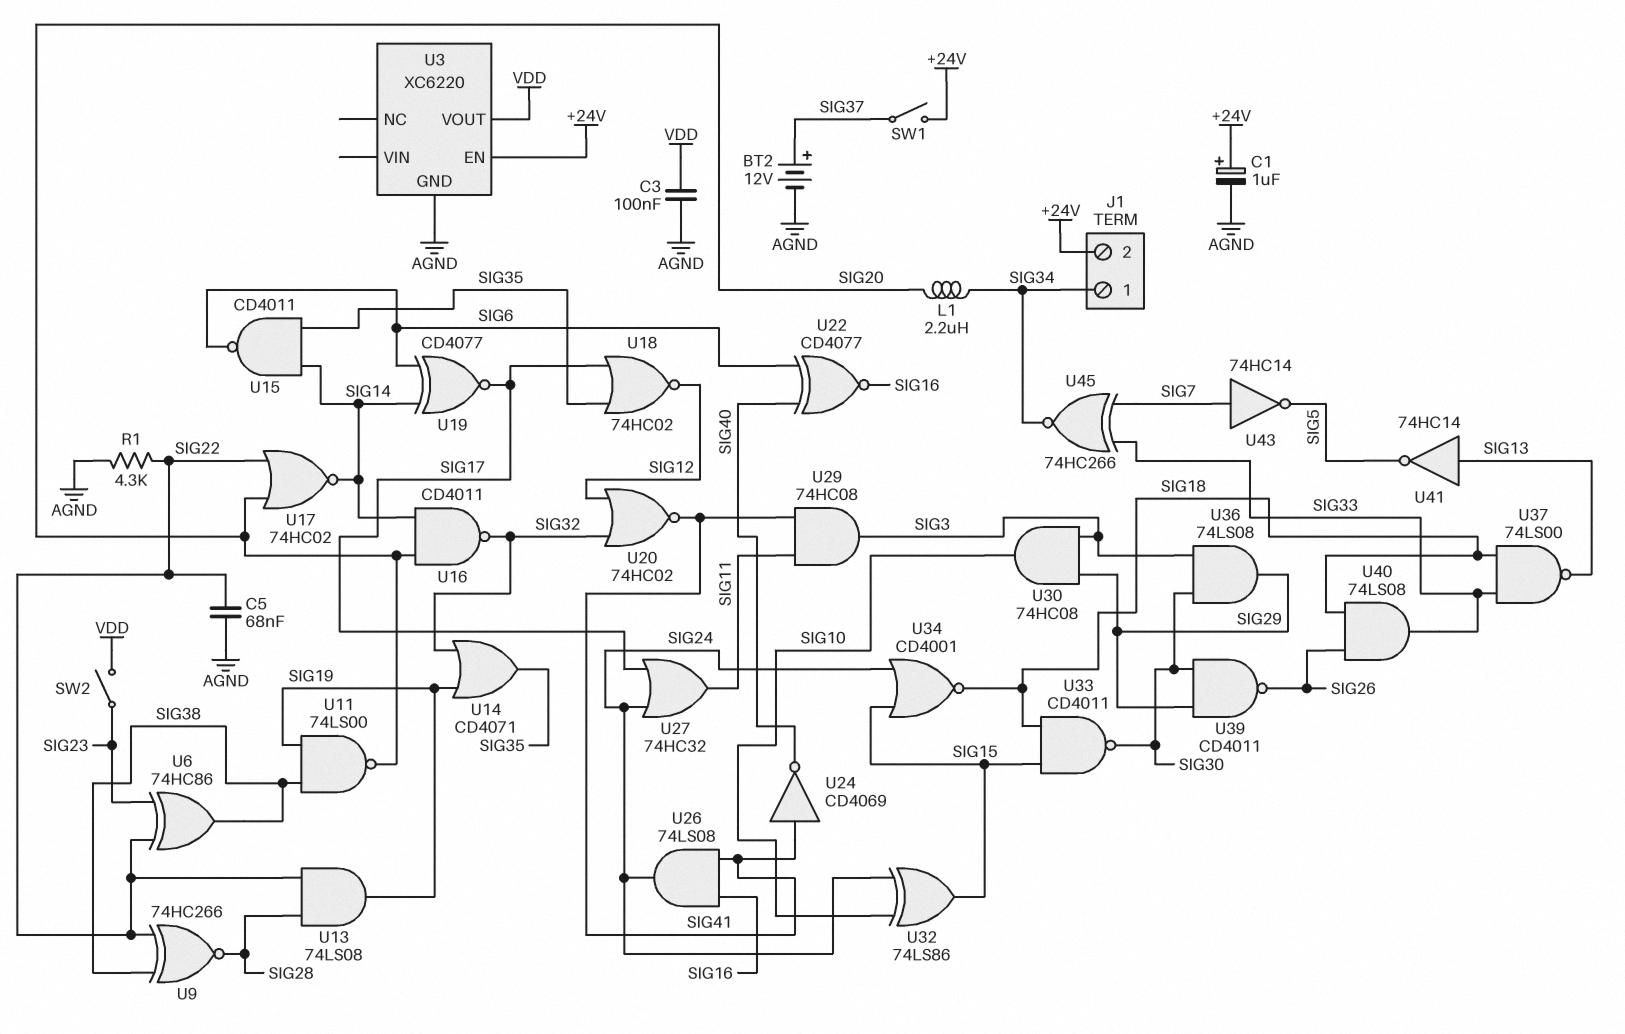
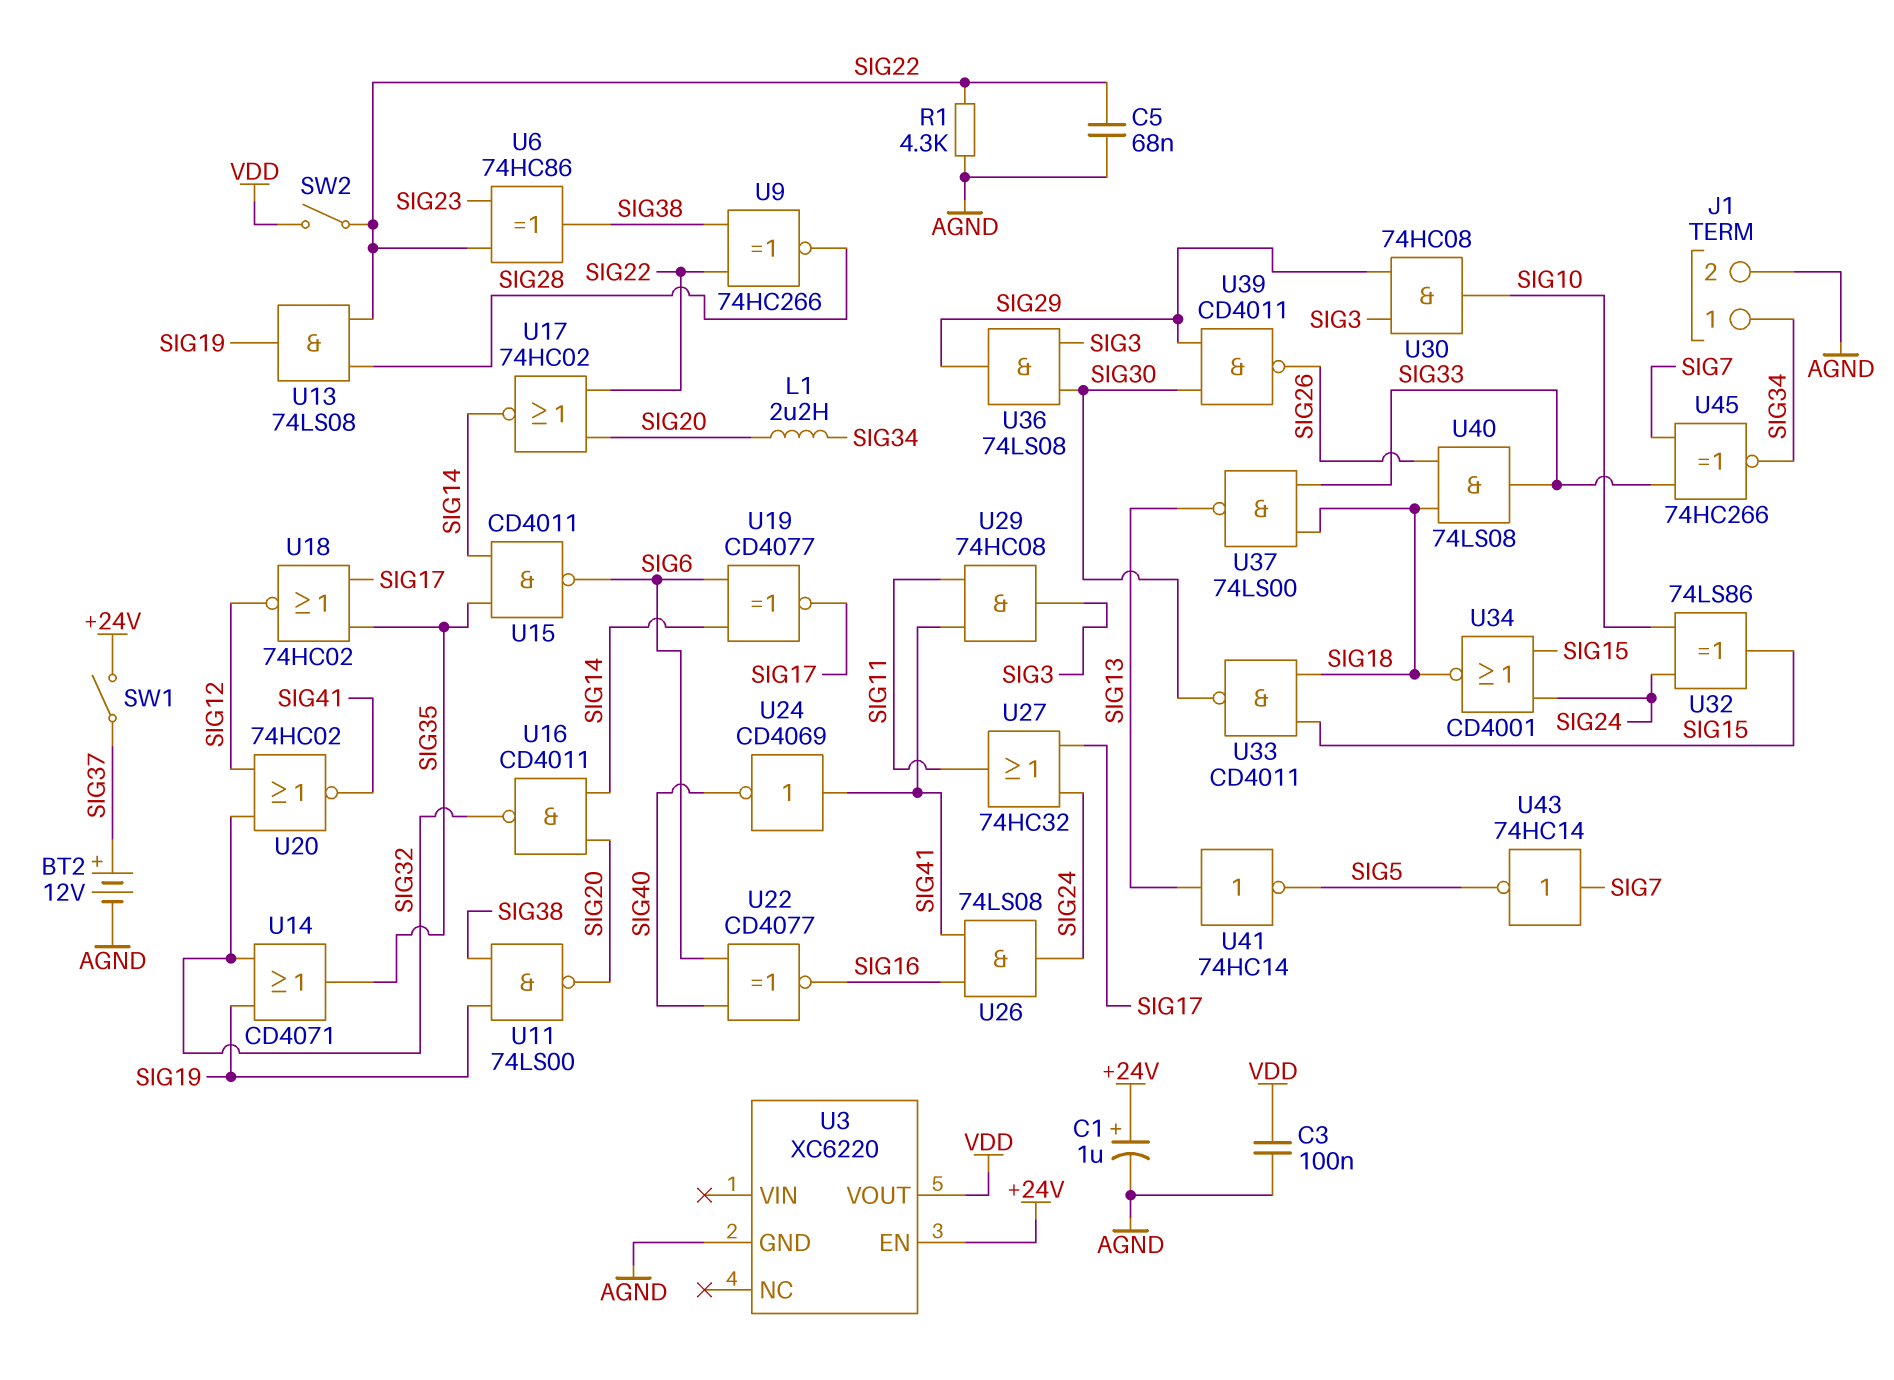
J1 pin 2: +24V -> AGND
SW2: switch (SIG23, VDD) -> switch (SIG22, VDD)

